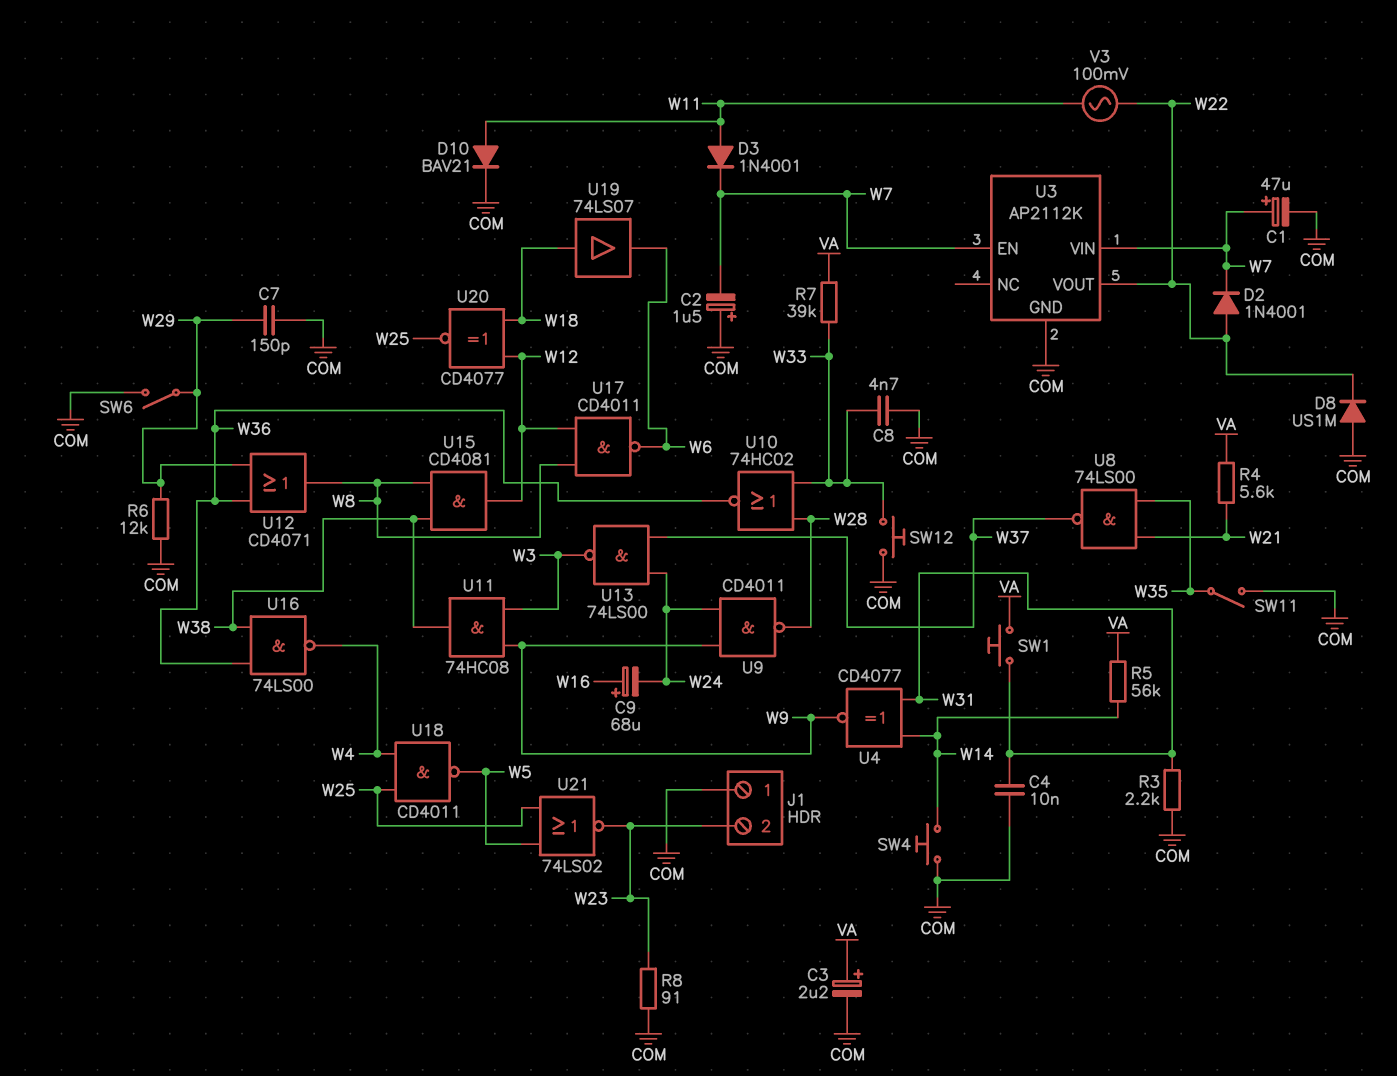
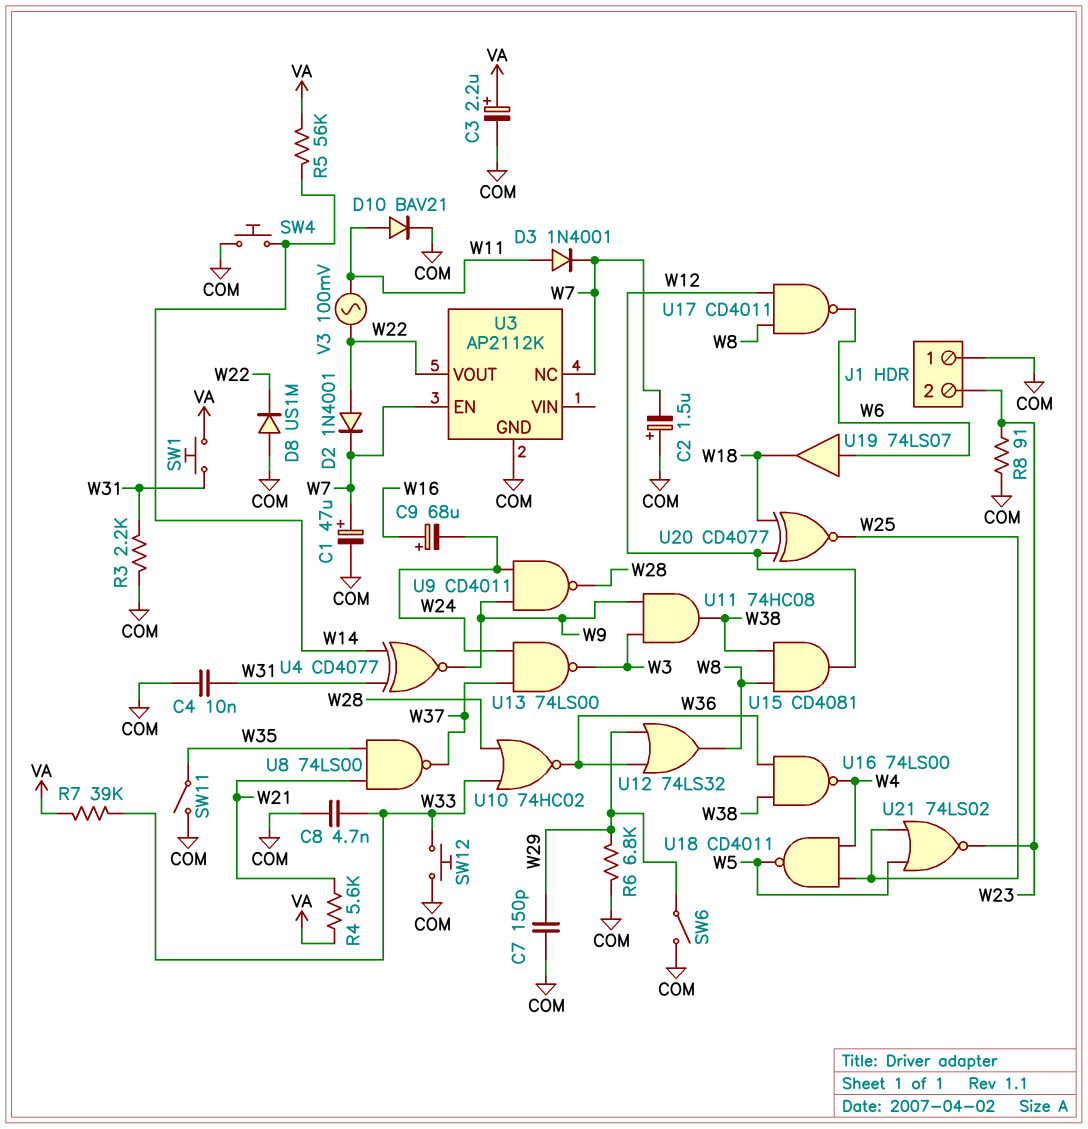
R6: 12k (COM, W29) -> 6.8k (COM, W29)
U3 pin NC: none -> W7
U3 pin VIN: W7 -> none
U12: OR CD4071 (in W29, in W36, out W8) -> OR 74LS32 (in W29, in W36, out W8)
U19: buffer 74LS07 (in W18, out W6) -> buffer 74LS07 (in W6, out W18)

